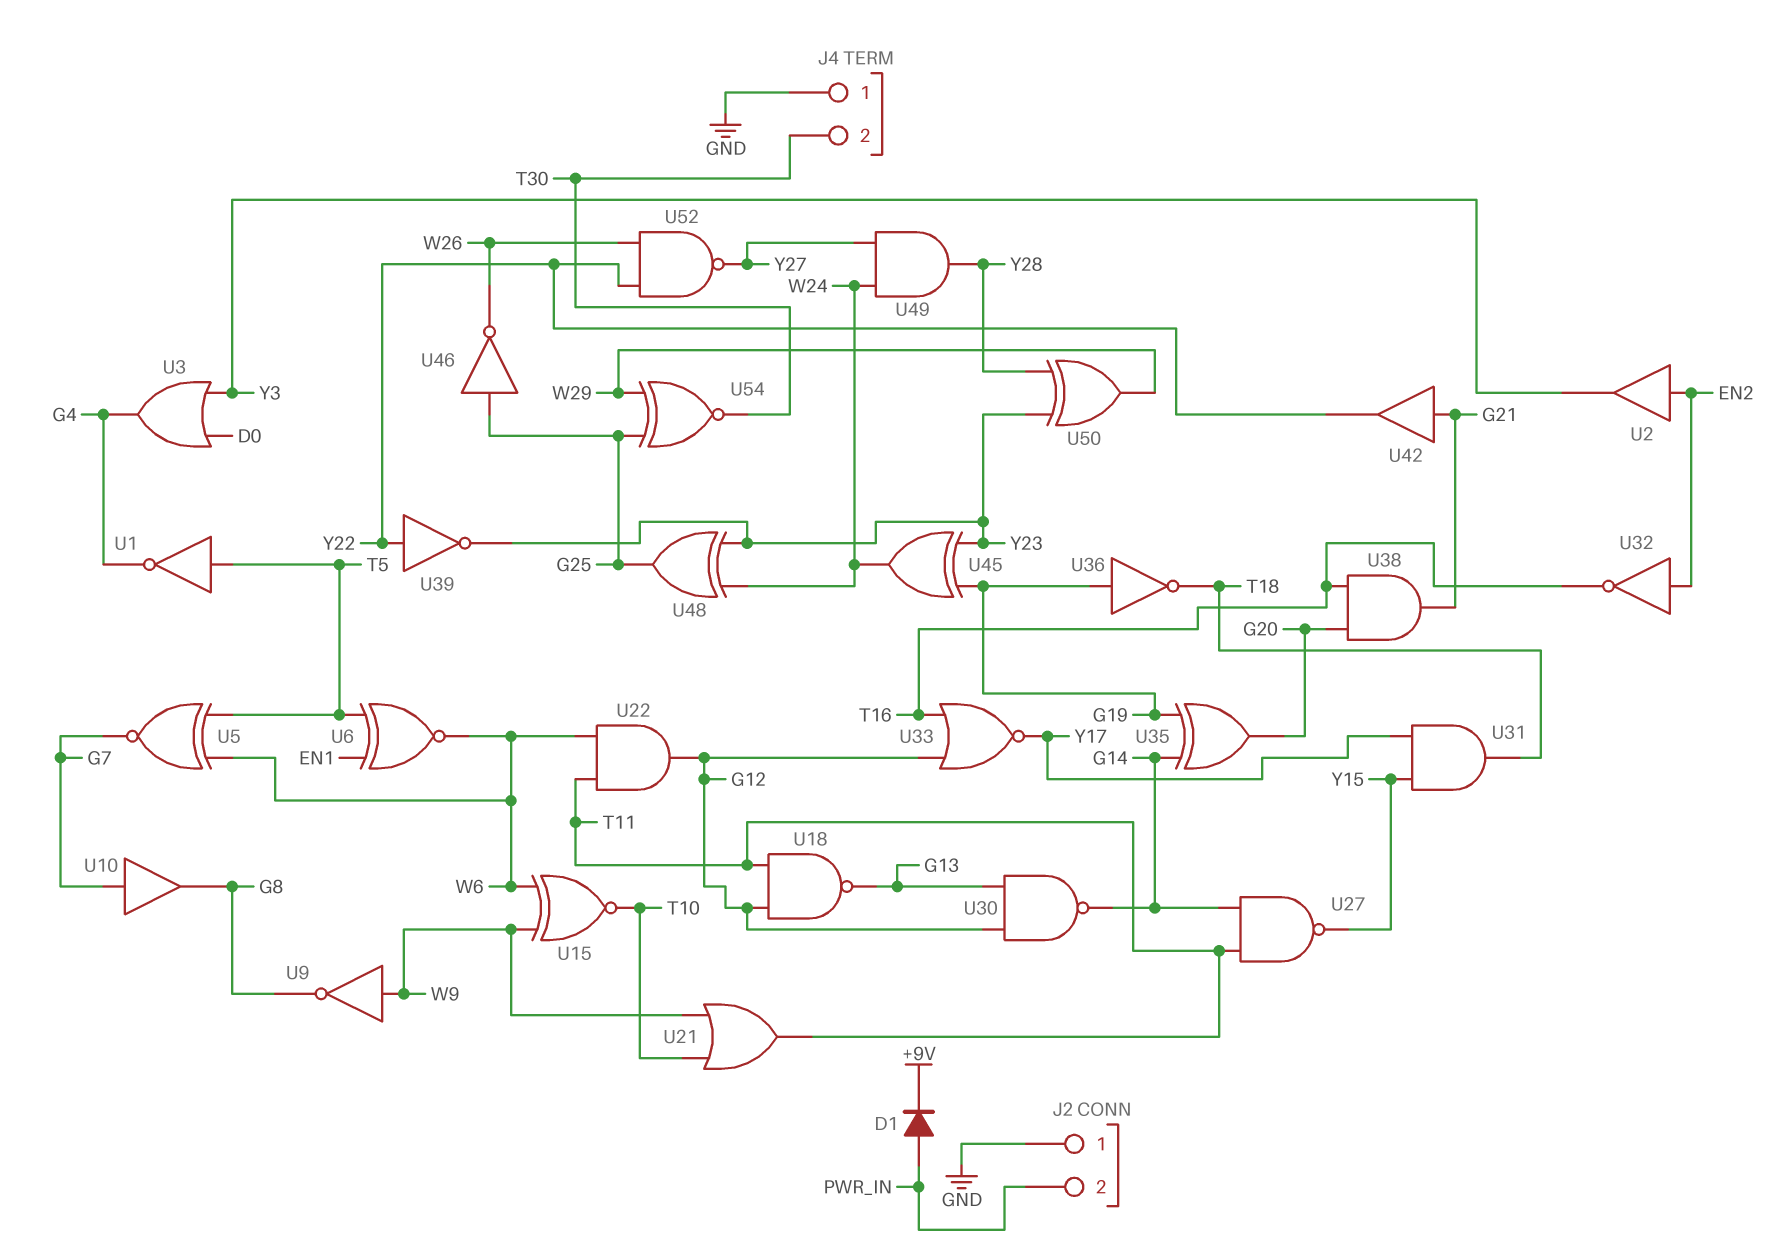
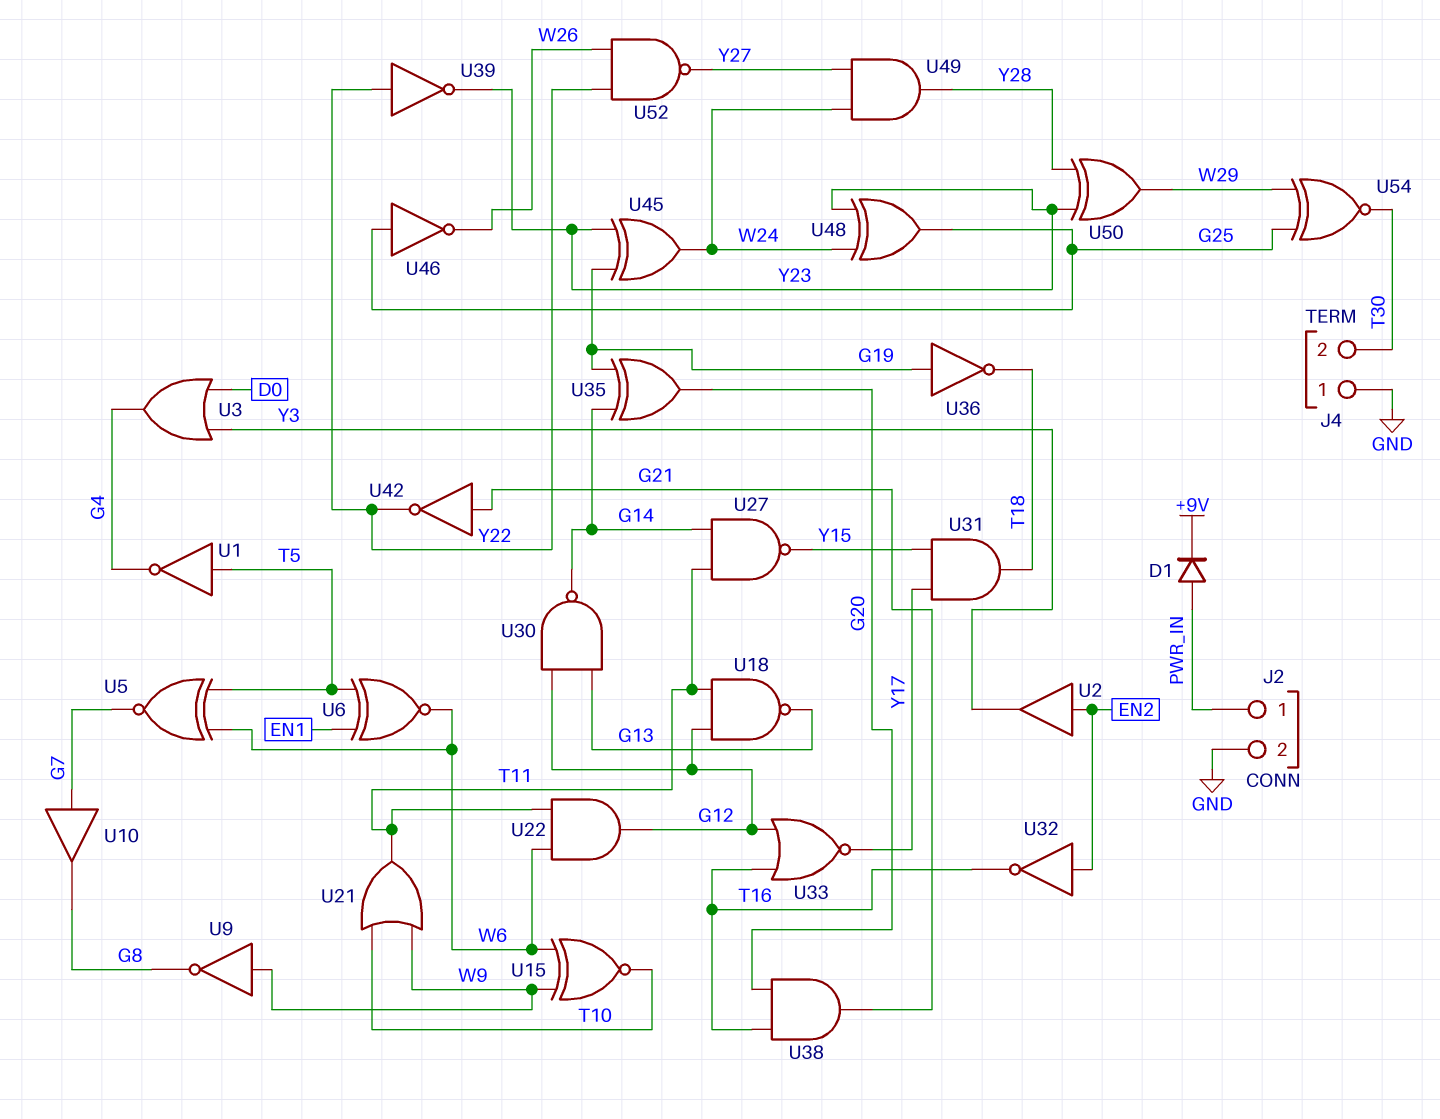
J2 pin 1: GND -> PWR_IN
J2 pin 2: PWR_IN -> GND
U42: buffer (in G21, out Y22) -> NOT (in G21, out Y22)

